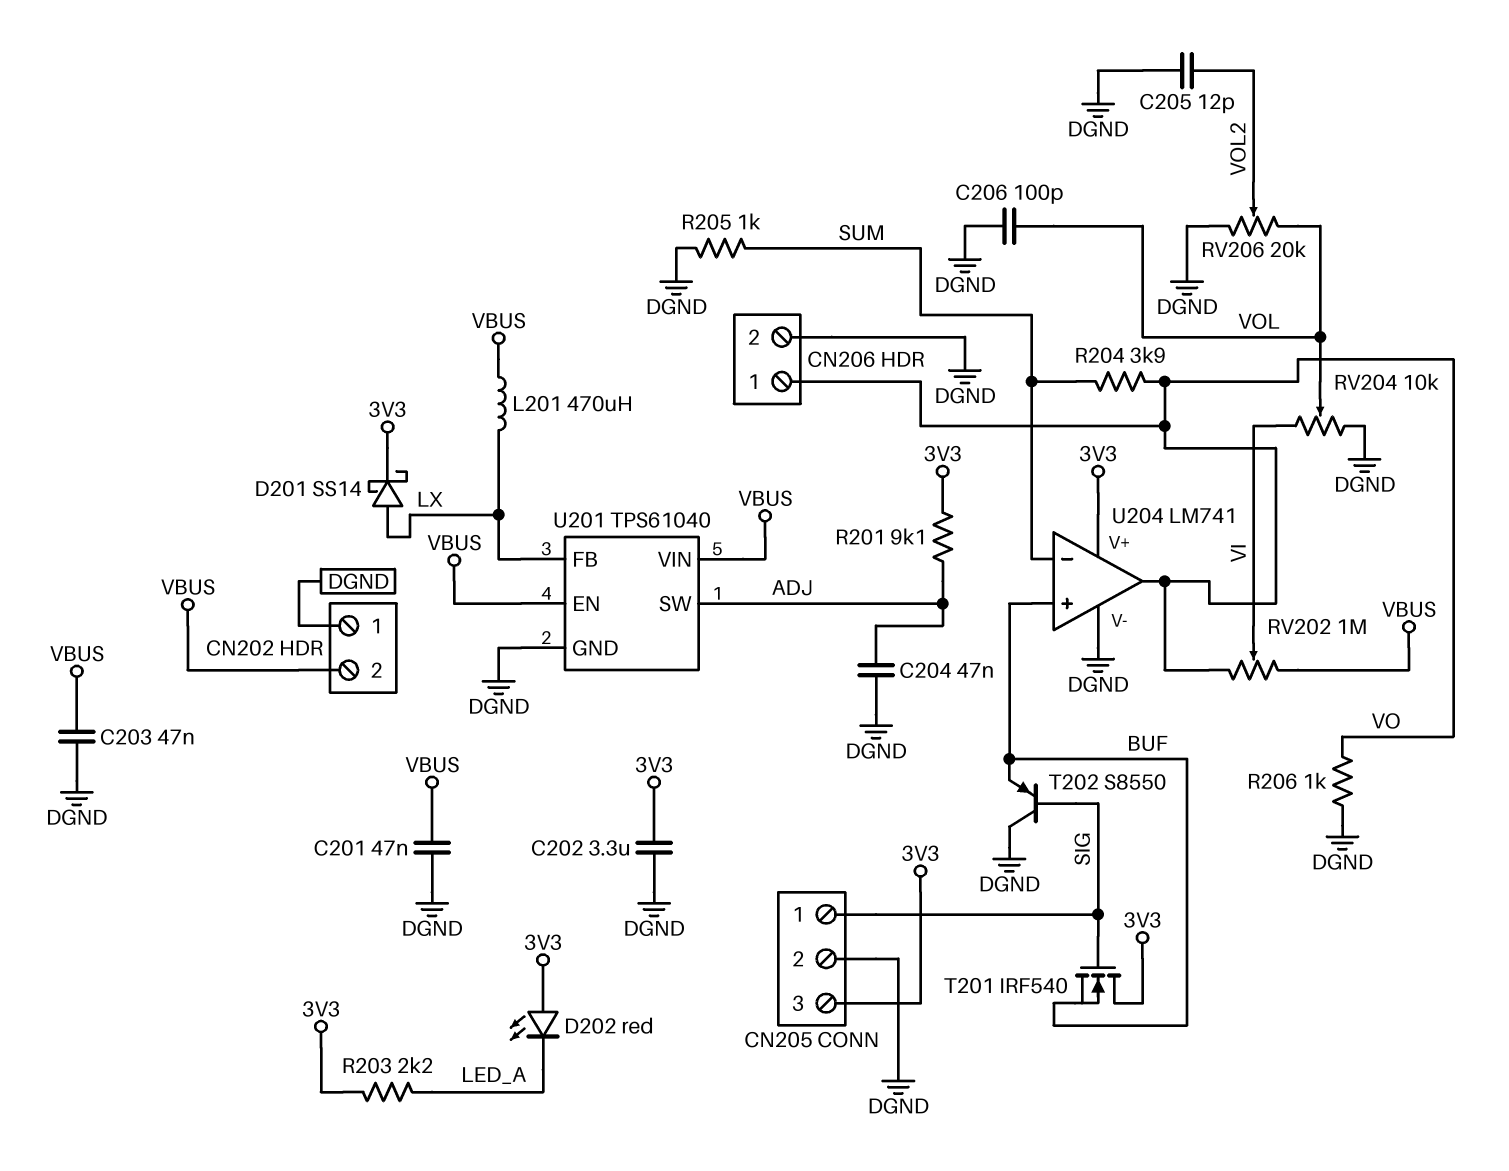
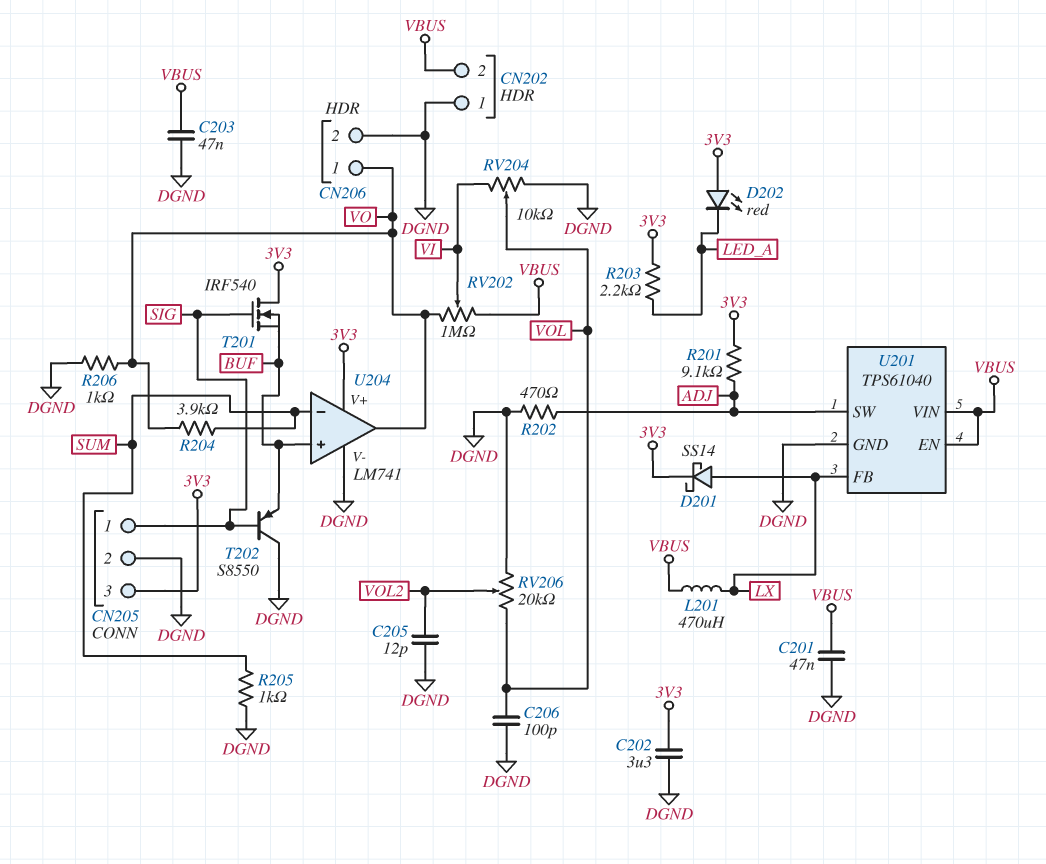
C204: 47nF (ADJ, DGND) -> none
R202: none -> 470 (ADJ, DGND)

